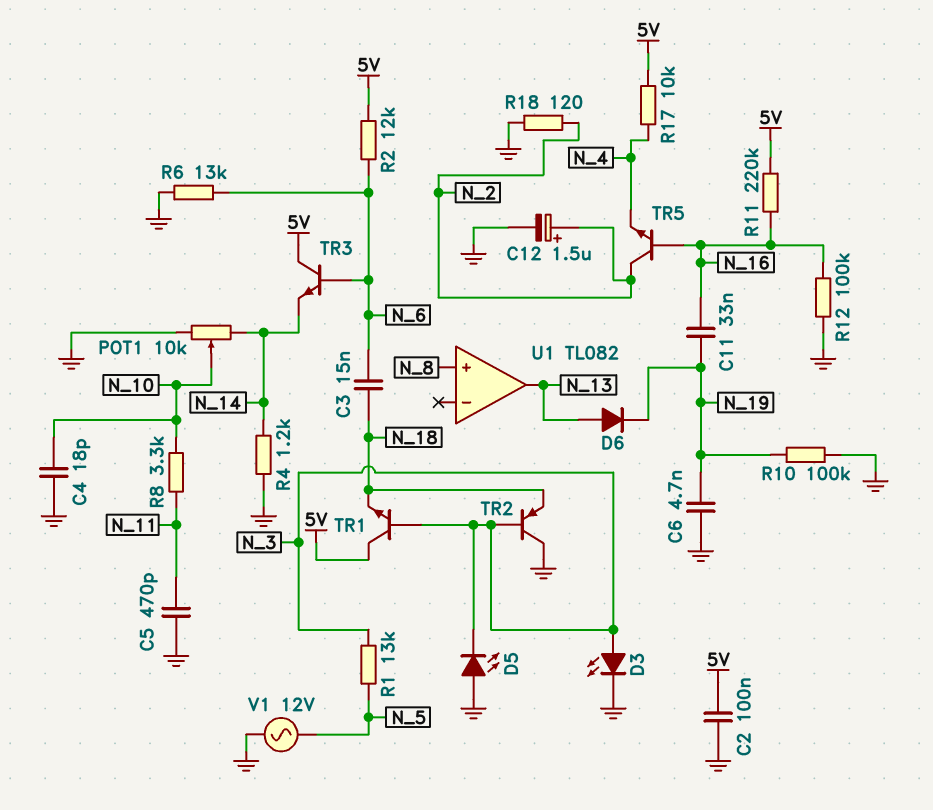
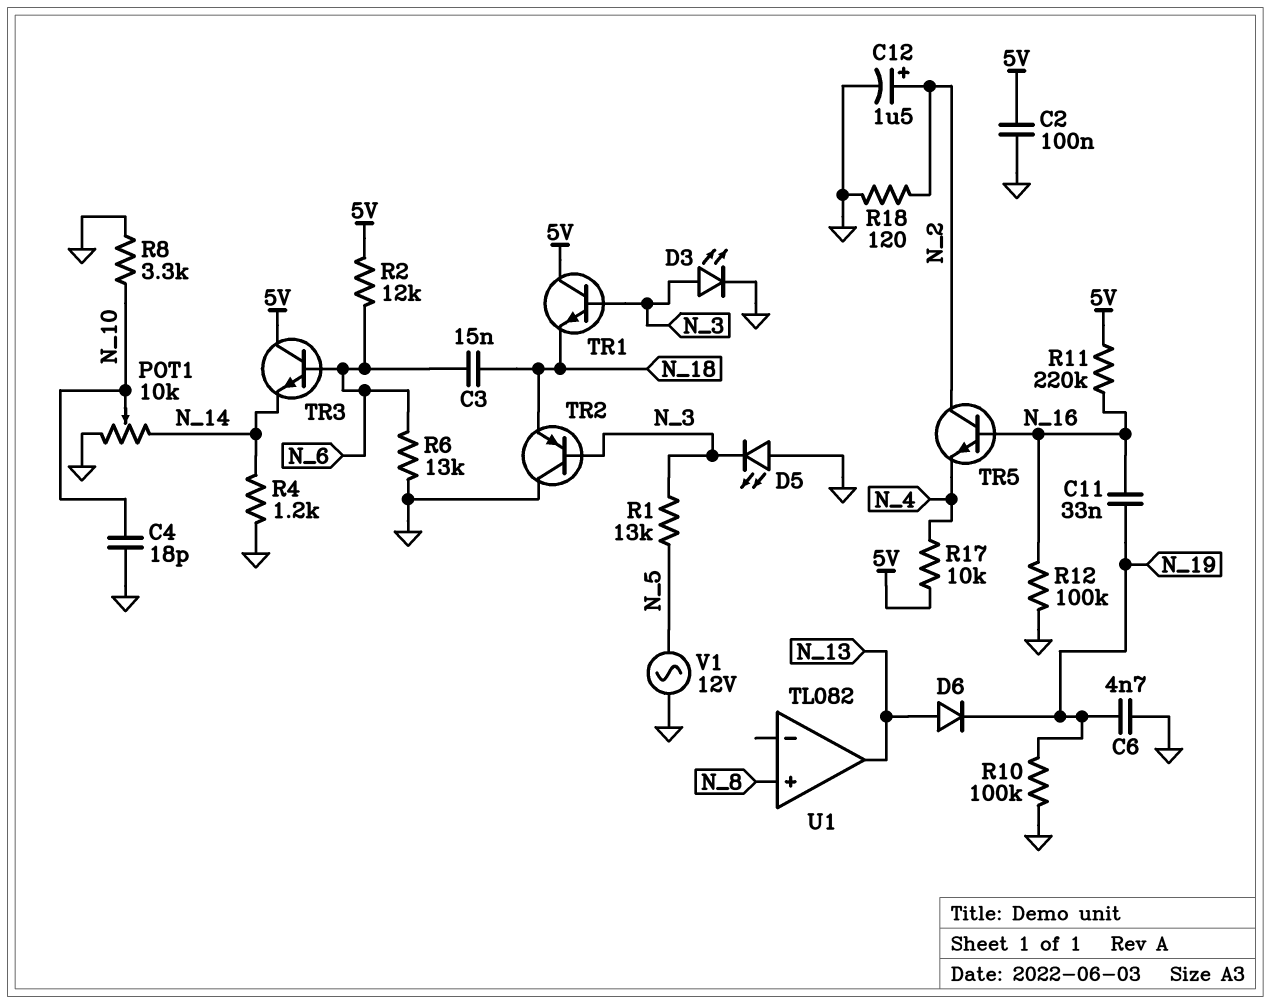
C5: 470pF (GND, N_11) -> none
R8: 3.3k (N_10, N_11) -> 3.3k (GND, N_10)

